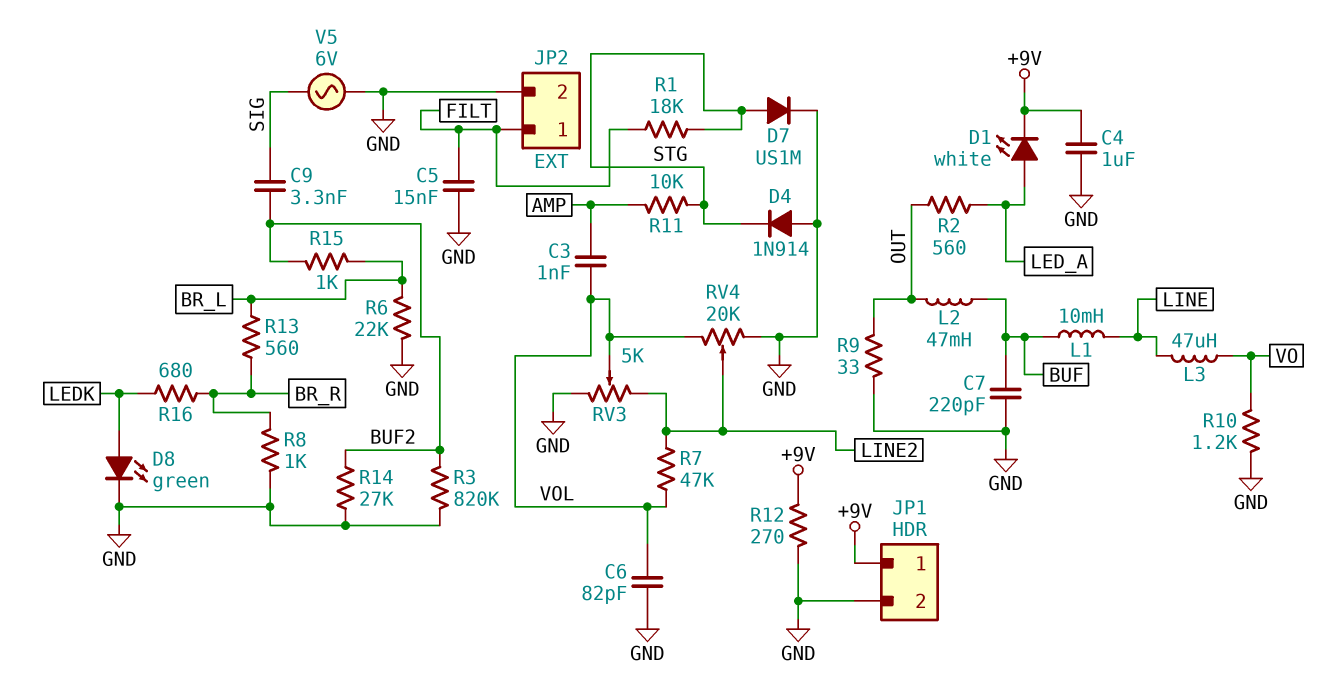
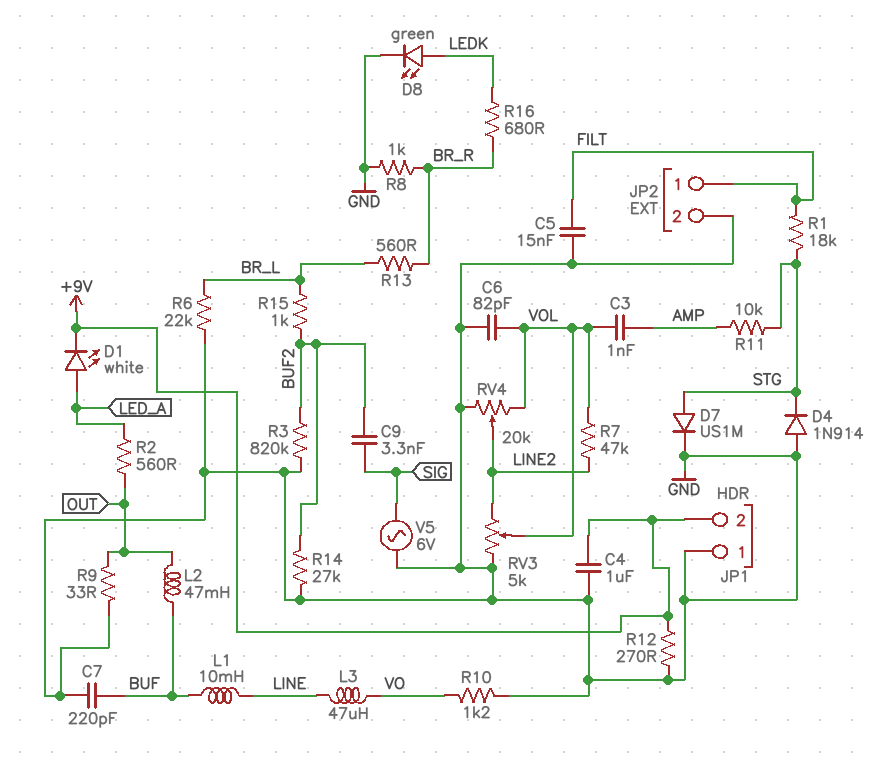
JP1 pin 1: +9V -> GND
JP1 pin 2: GND -> +9V

